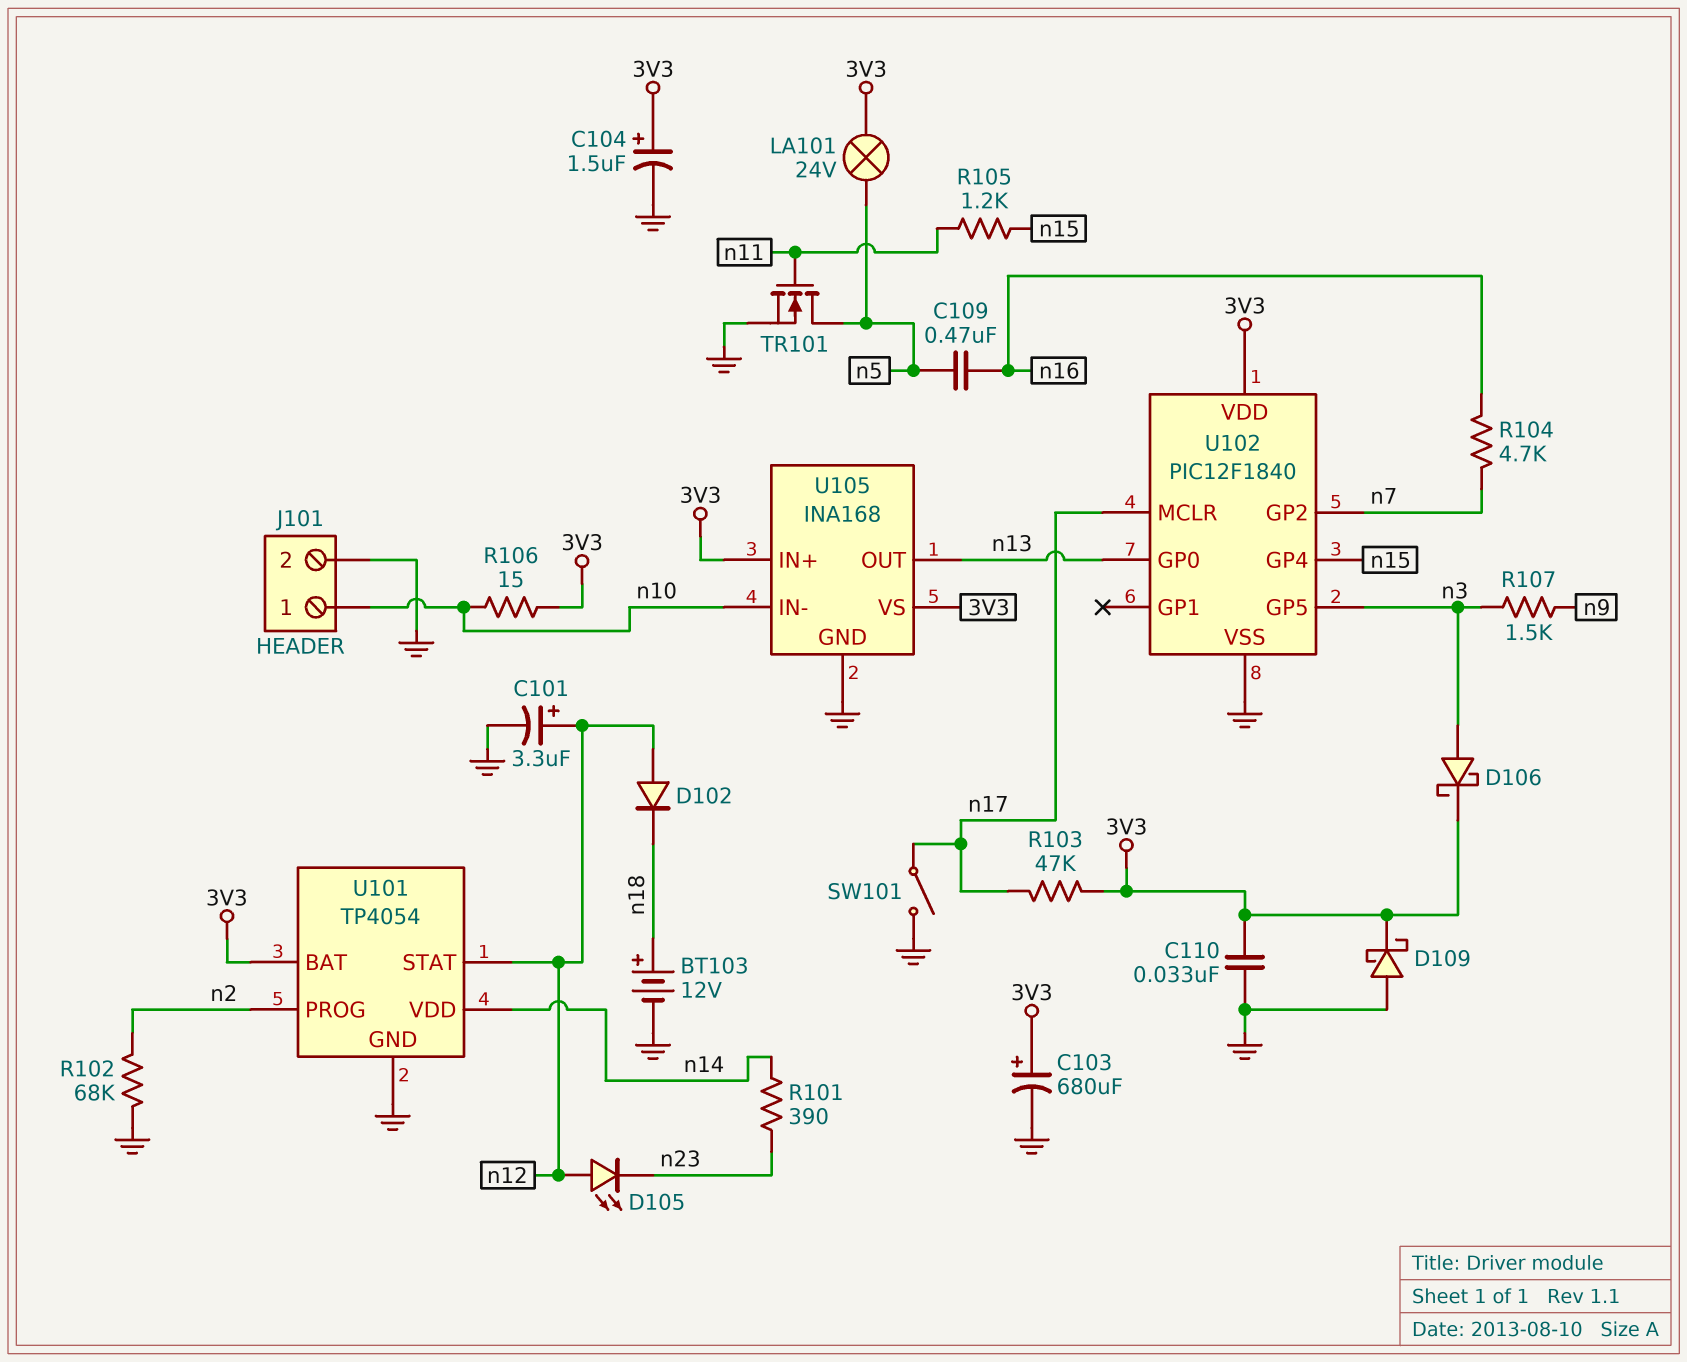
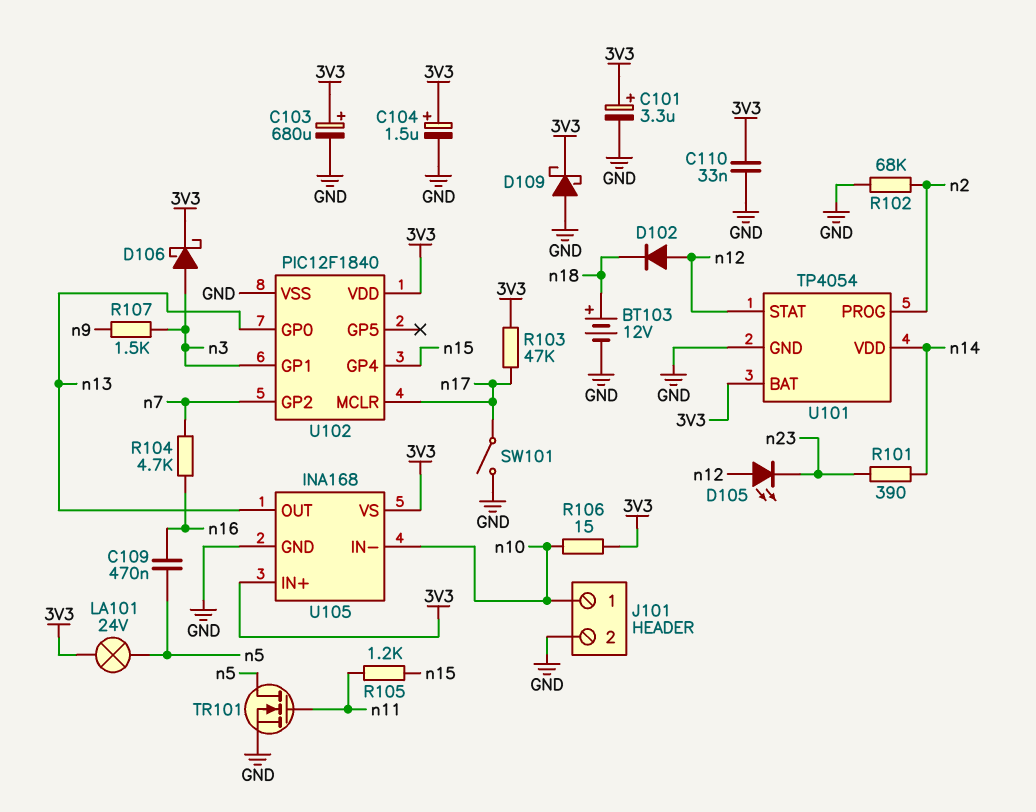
C101: 3.3uF (plus n12, minus GND) -> 3.3uF (plus 3V3, minus GND)
U102 pin GP1: none -> n3
U102 pin GP5: n3 -> none

